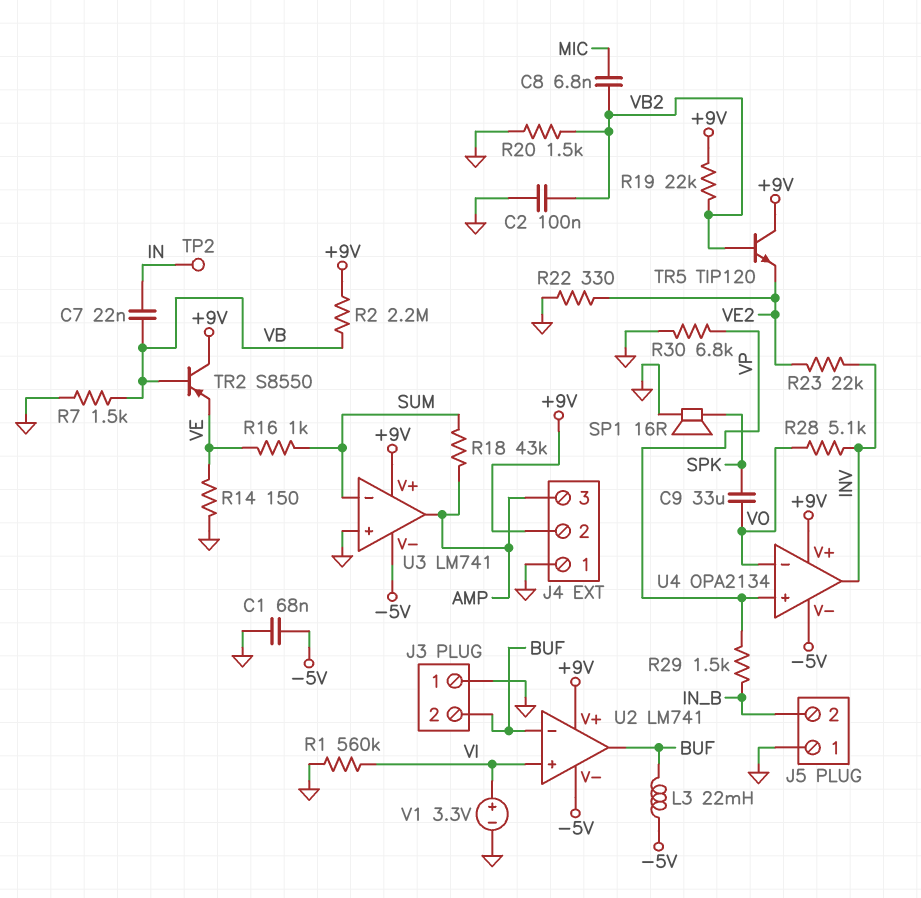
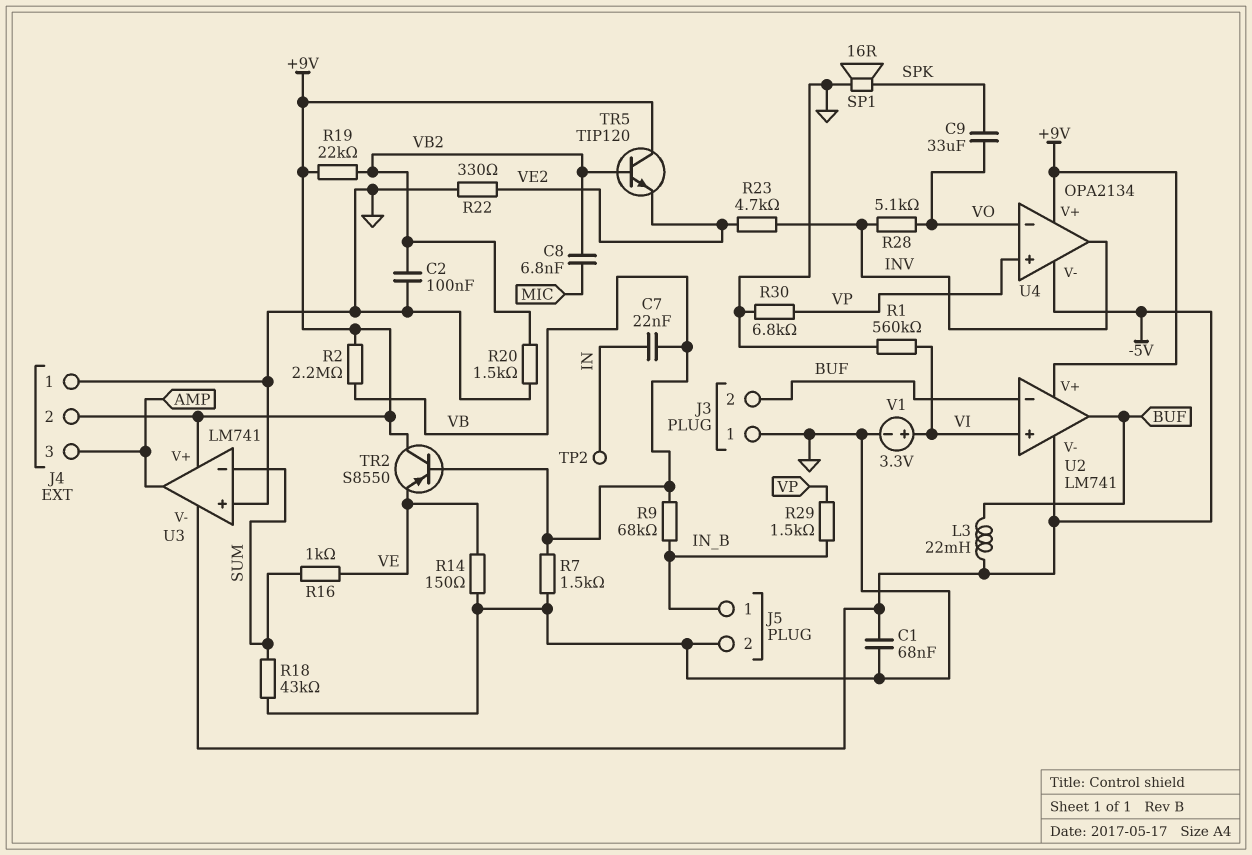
J5 pin 1: GND -> IN_B
J5 pin 2: IN_B -> GND
R9: none -> 68k (IN_B, VB)
R18: 43k (AMP, SUM) -> 43k (GND, SUM)
R23: 22k (INV, VE2) -> 4.7k (INV, VE2)

